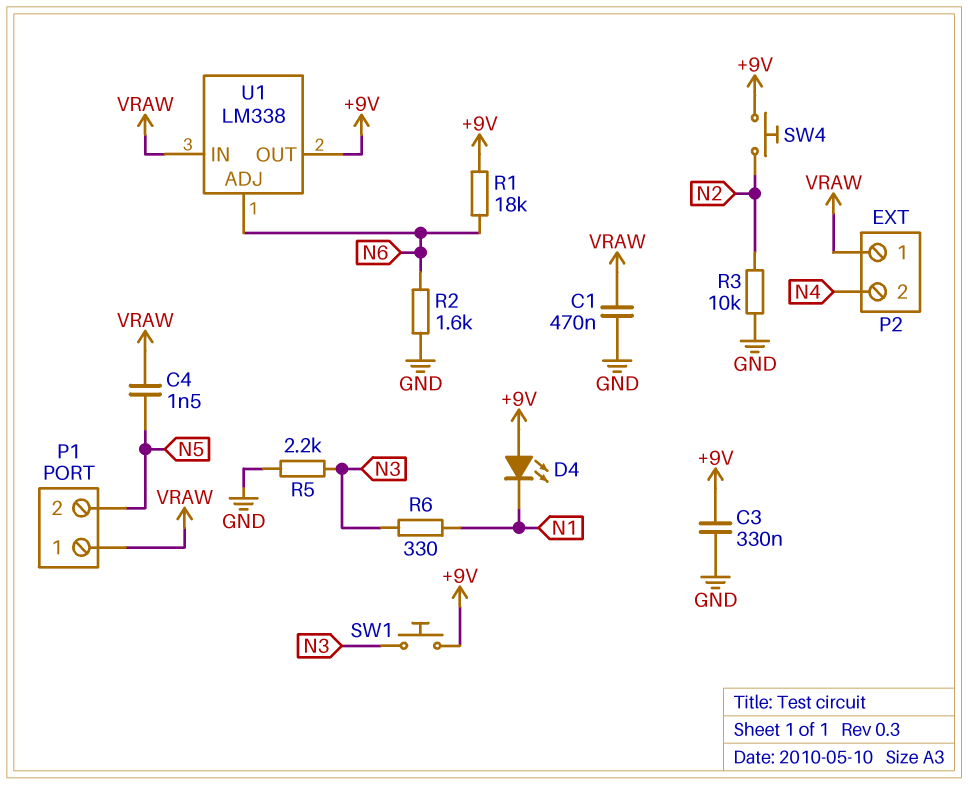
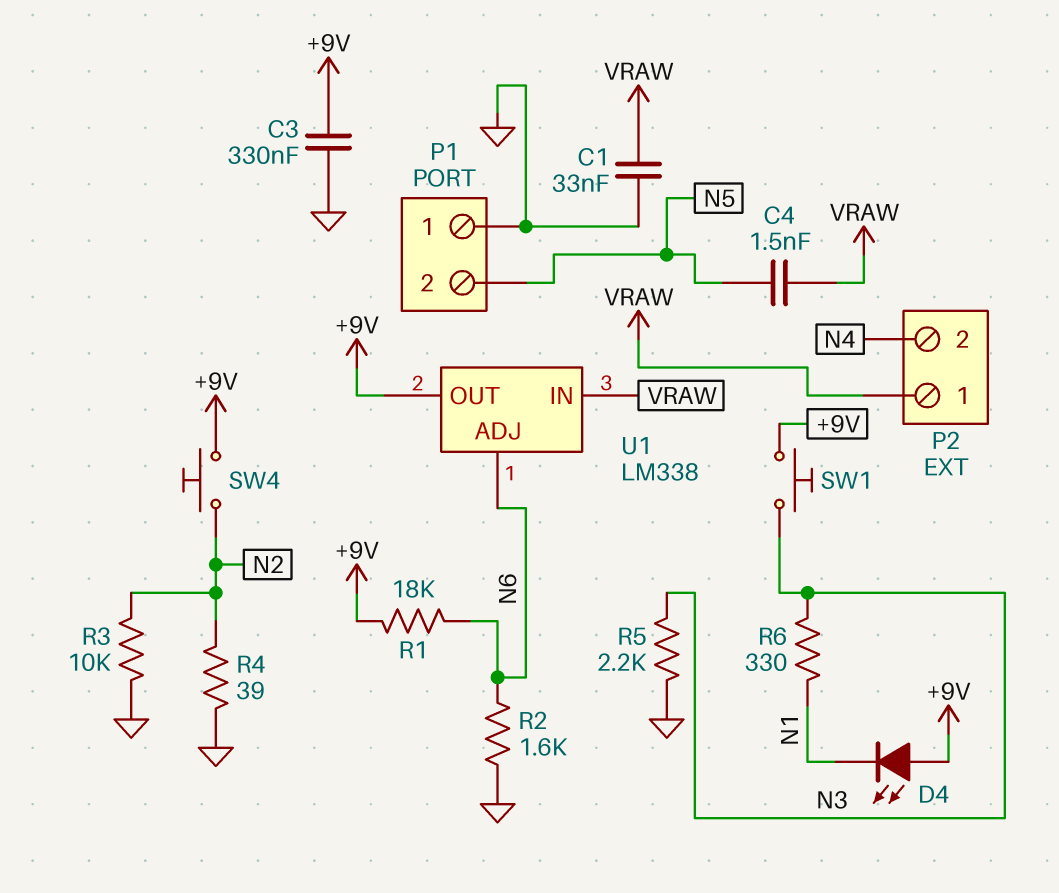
C1: 470nF (GND, VRAW) -> 33nF (GND, VRAW)
P1 pin 1: VRAW -> GND
R4: none -> 39 (GND, N2)

